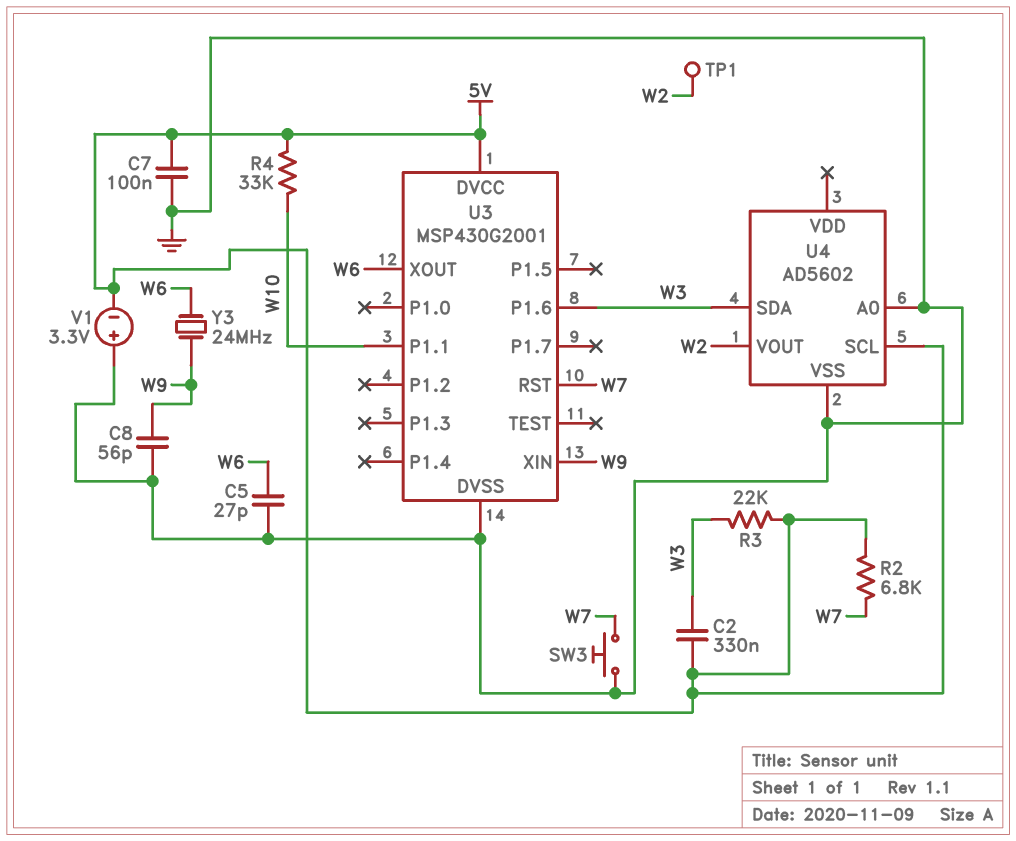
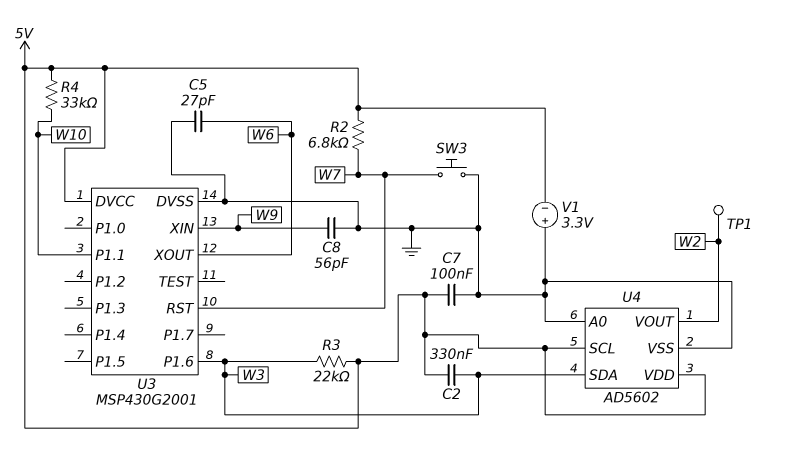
U4 pin VDD: none -> 5V
Y3: 24MHz (W6, W9) -> none

